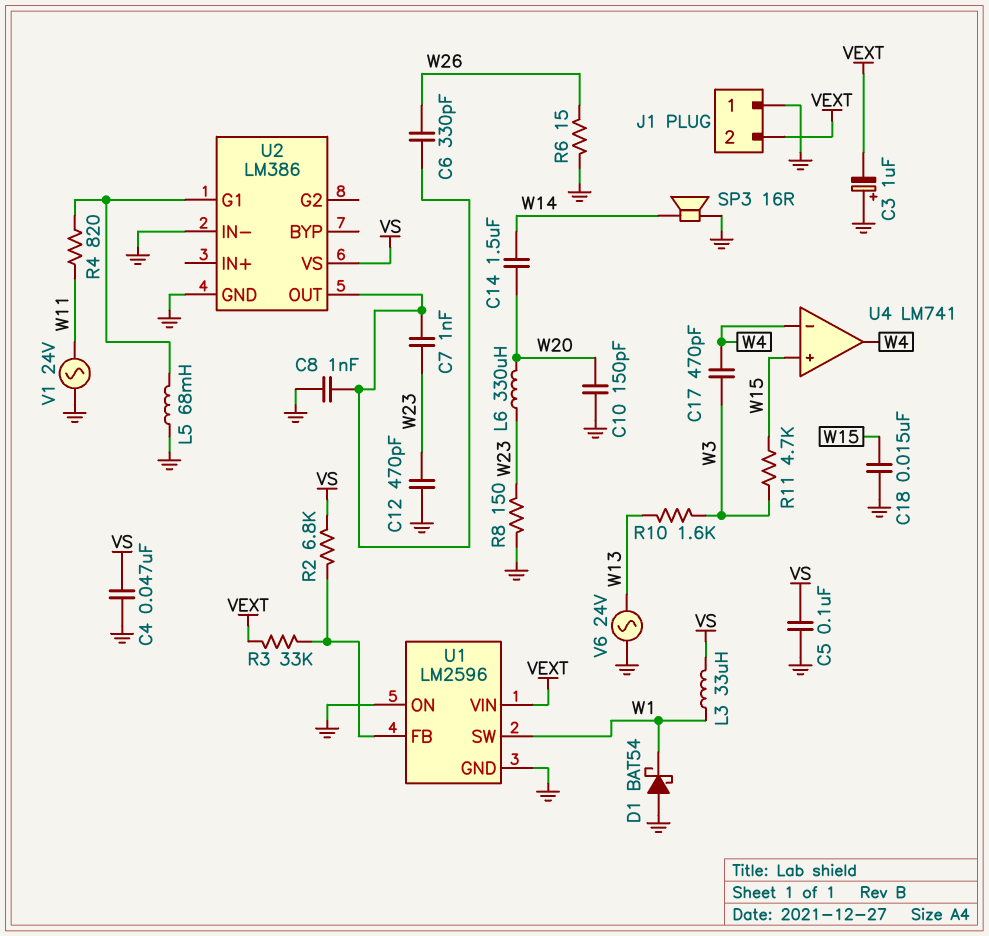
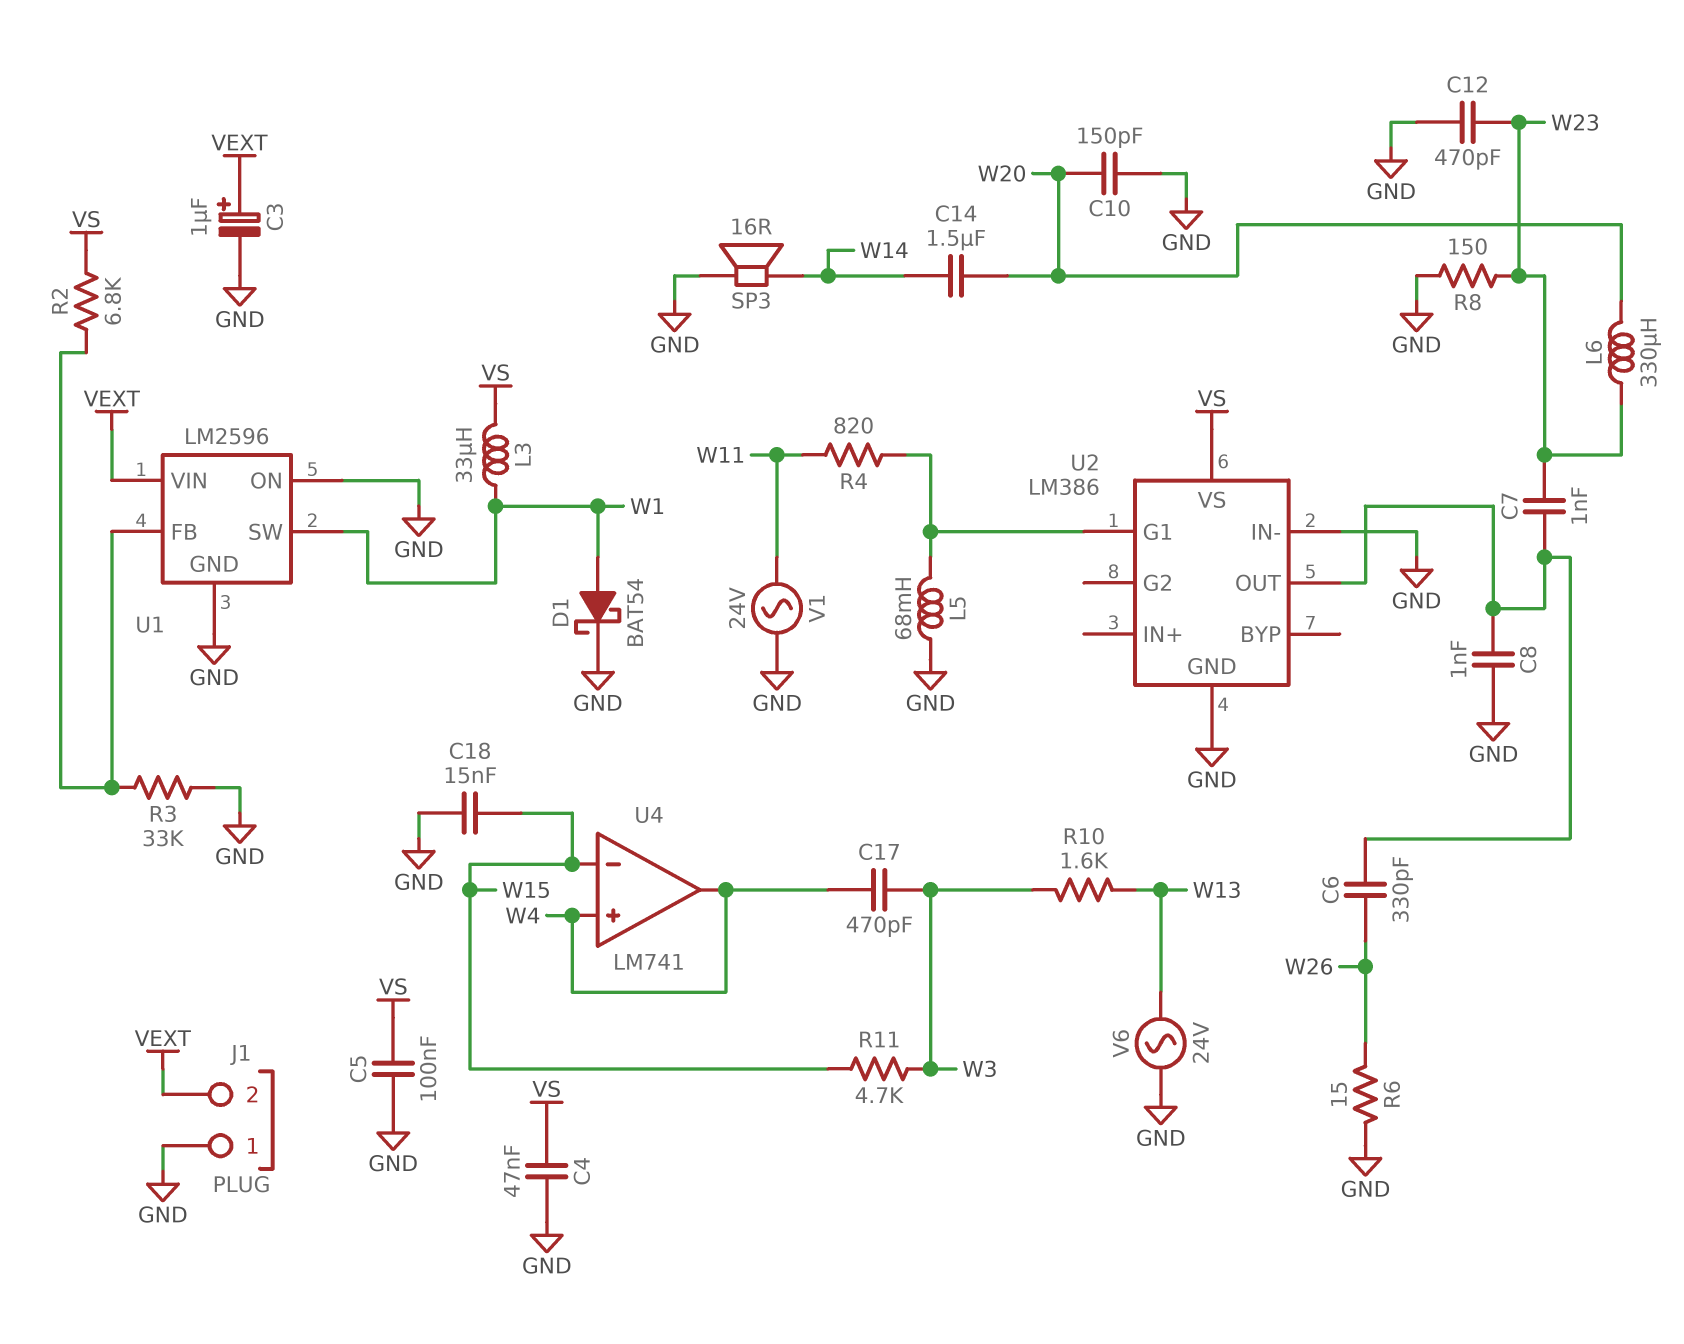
C3: 1uF (plus GND, minus VEXT) -> 1uF (plus VEXT, minus GND)
D1: schottky BAT54 (A GND, K W1) -> schottky BAT54 (A W1, K GND)
R3: 33k (U1/FB, VEXT) -> 33k (GND, U1/FB)
U4 pin in+: W15 -> W4
U4 pin in-: W4 -> W15

